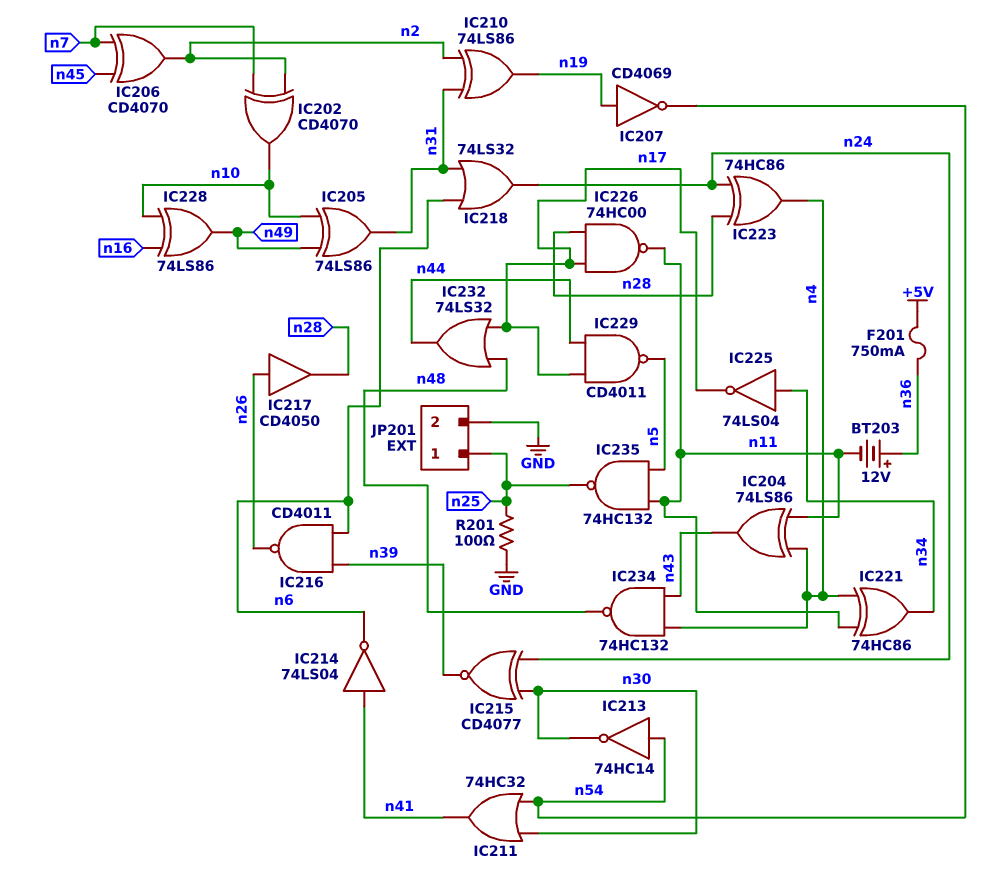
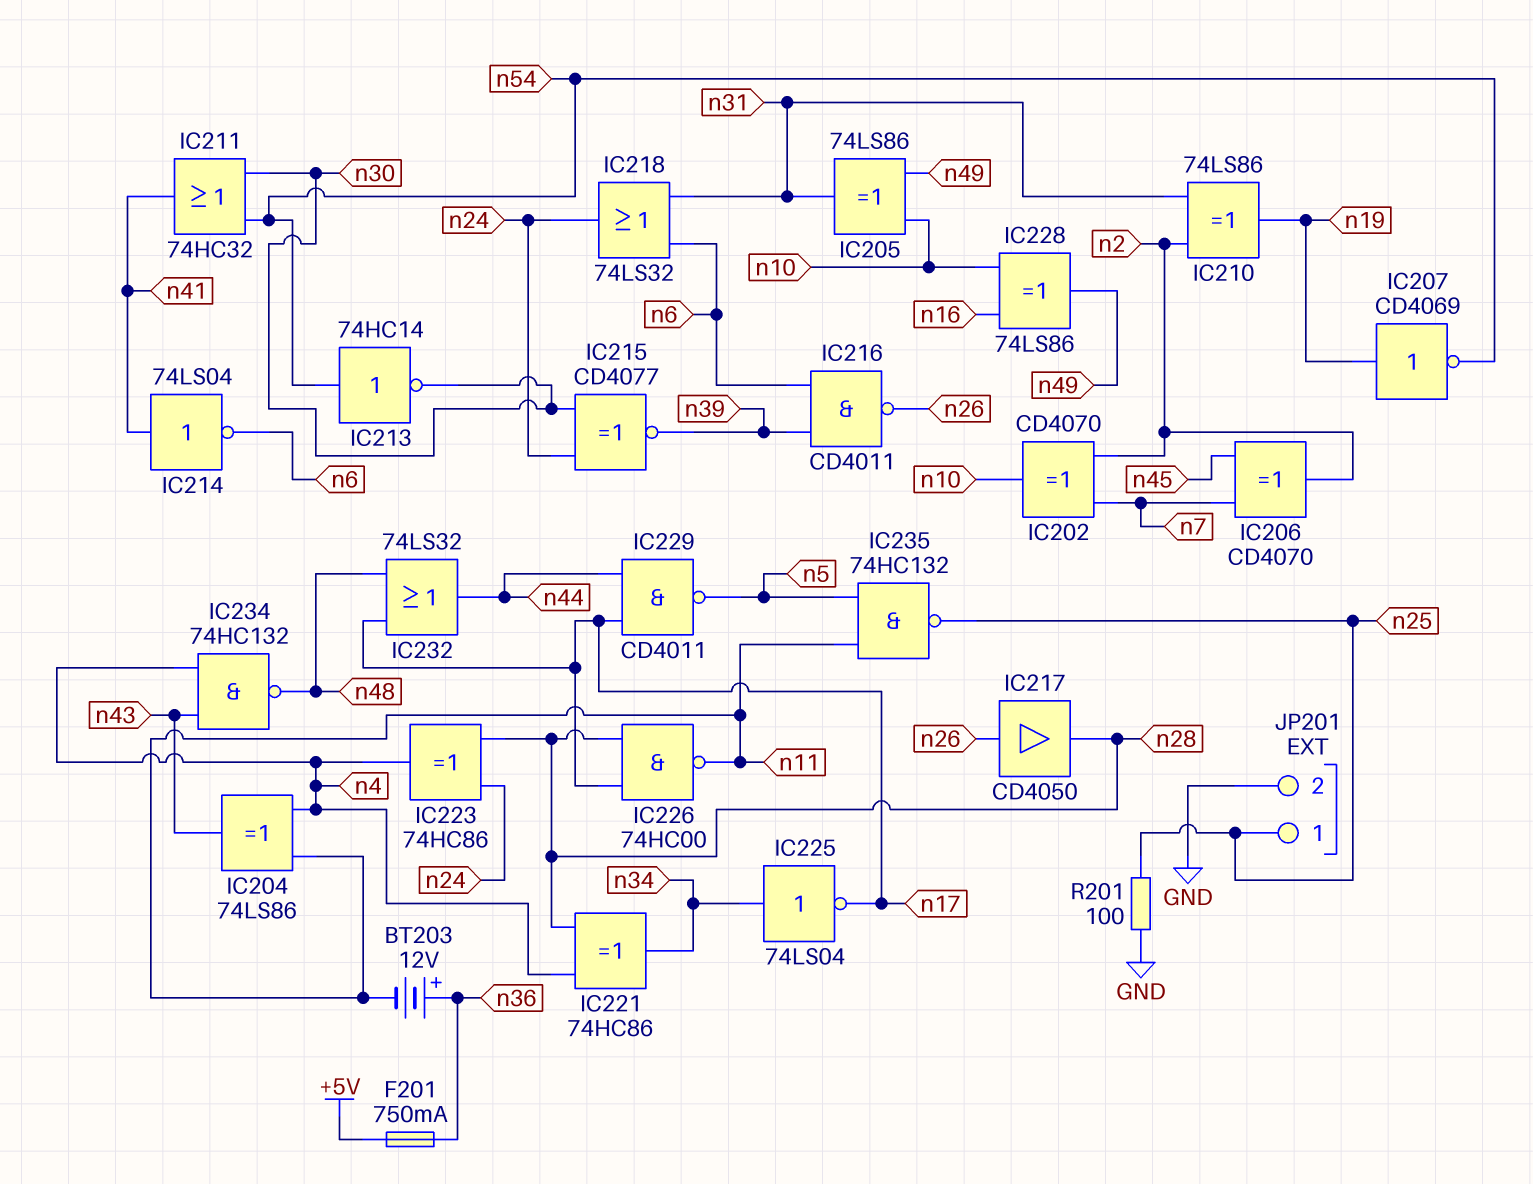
IC221: XOR 74HC86 (in n4, in n11, out n34) -> XOR 74HC86 (in n4, in n28, out n34)

